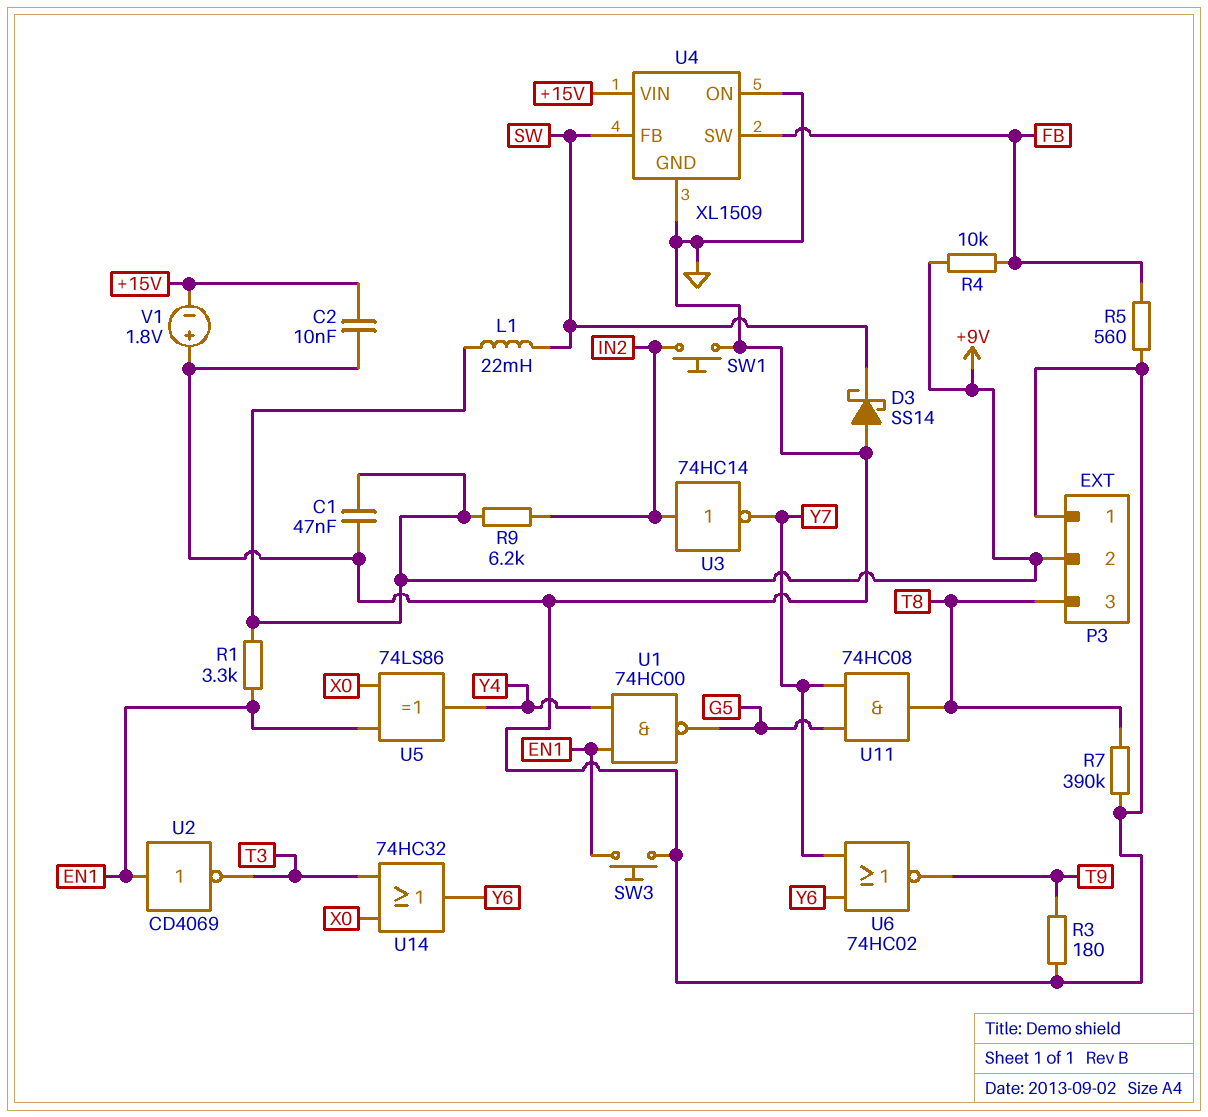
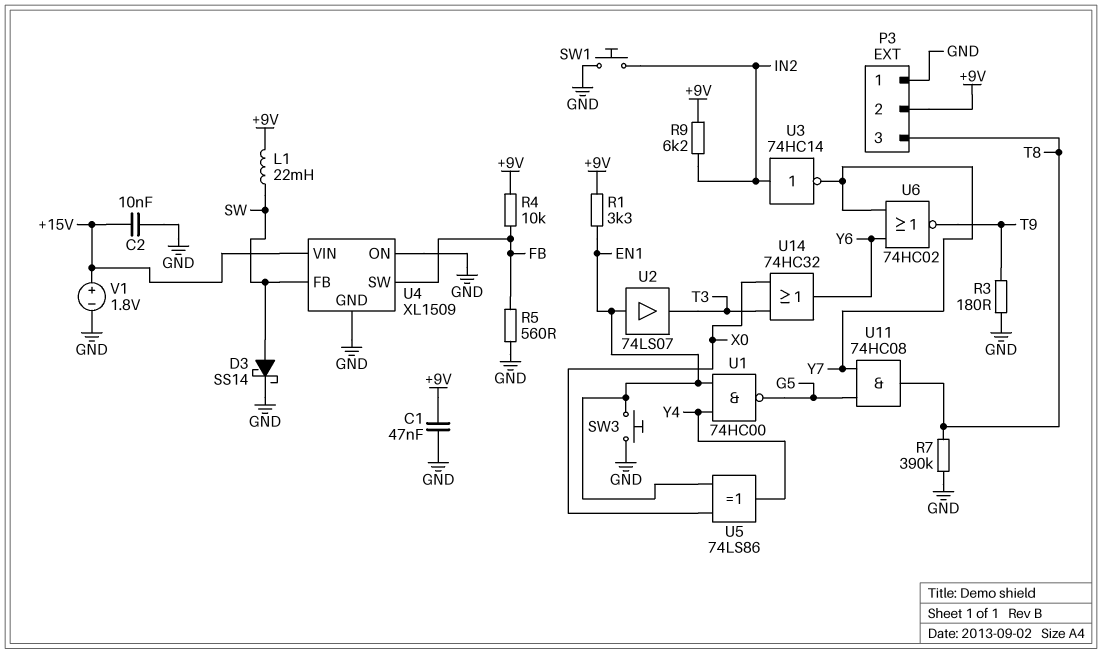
D3: schottky SS14 (A GND, K SW) -> schottky SS14 (A SW, K GND)
U2: NOT CD4069 (in EN1, out T3) -> buffer 74LS07 (in EN1, out T3)
V1: 1.8V (plus GND, minus +15V) -> 1.8V (plus +15V, minus GND)

